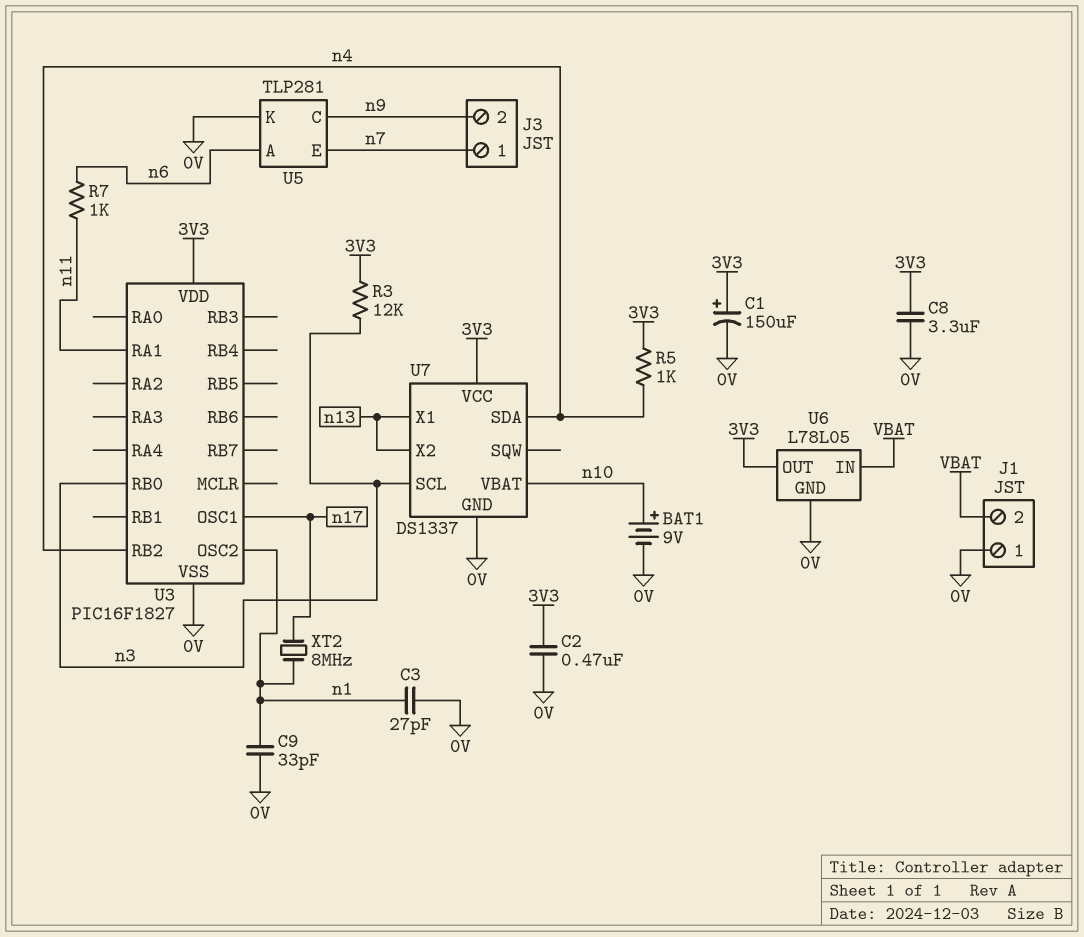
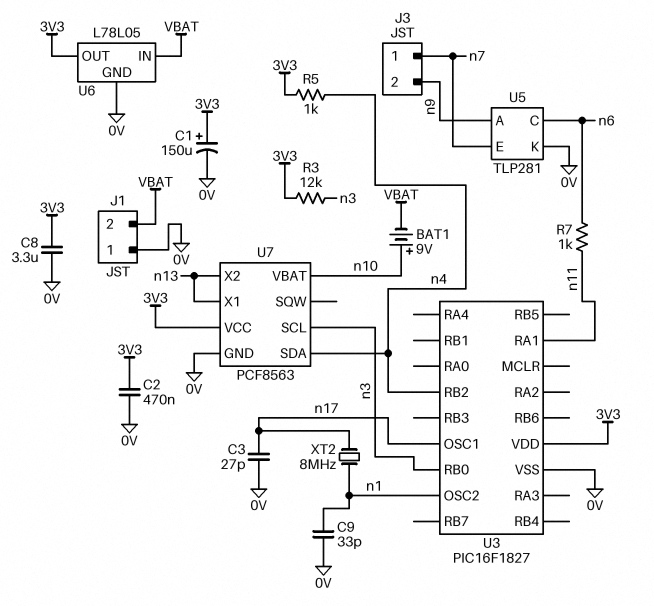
BAT1: 9V (plus n10, minus 0V) -> 9V (plus n10, minus VBAT)
C3: 27pF (0V, n1) -> 27pF (0V, n17)
U5 pin A: n6 -> n9
U5 pin C: n9 -> n6
U7: DS1337 -> PCF8563

